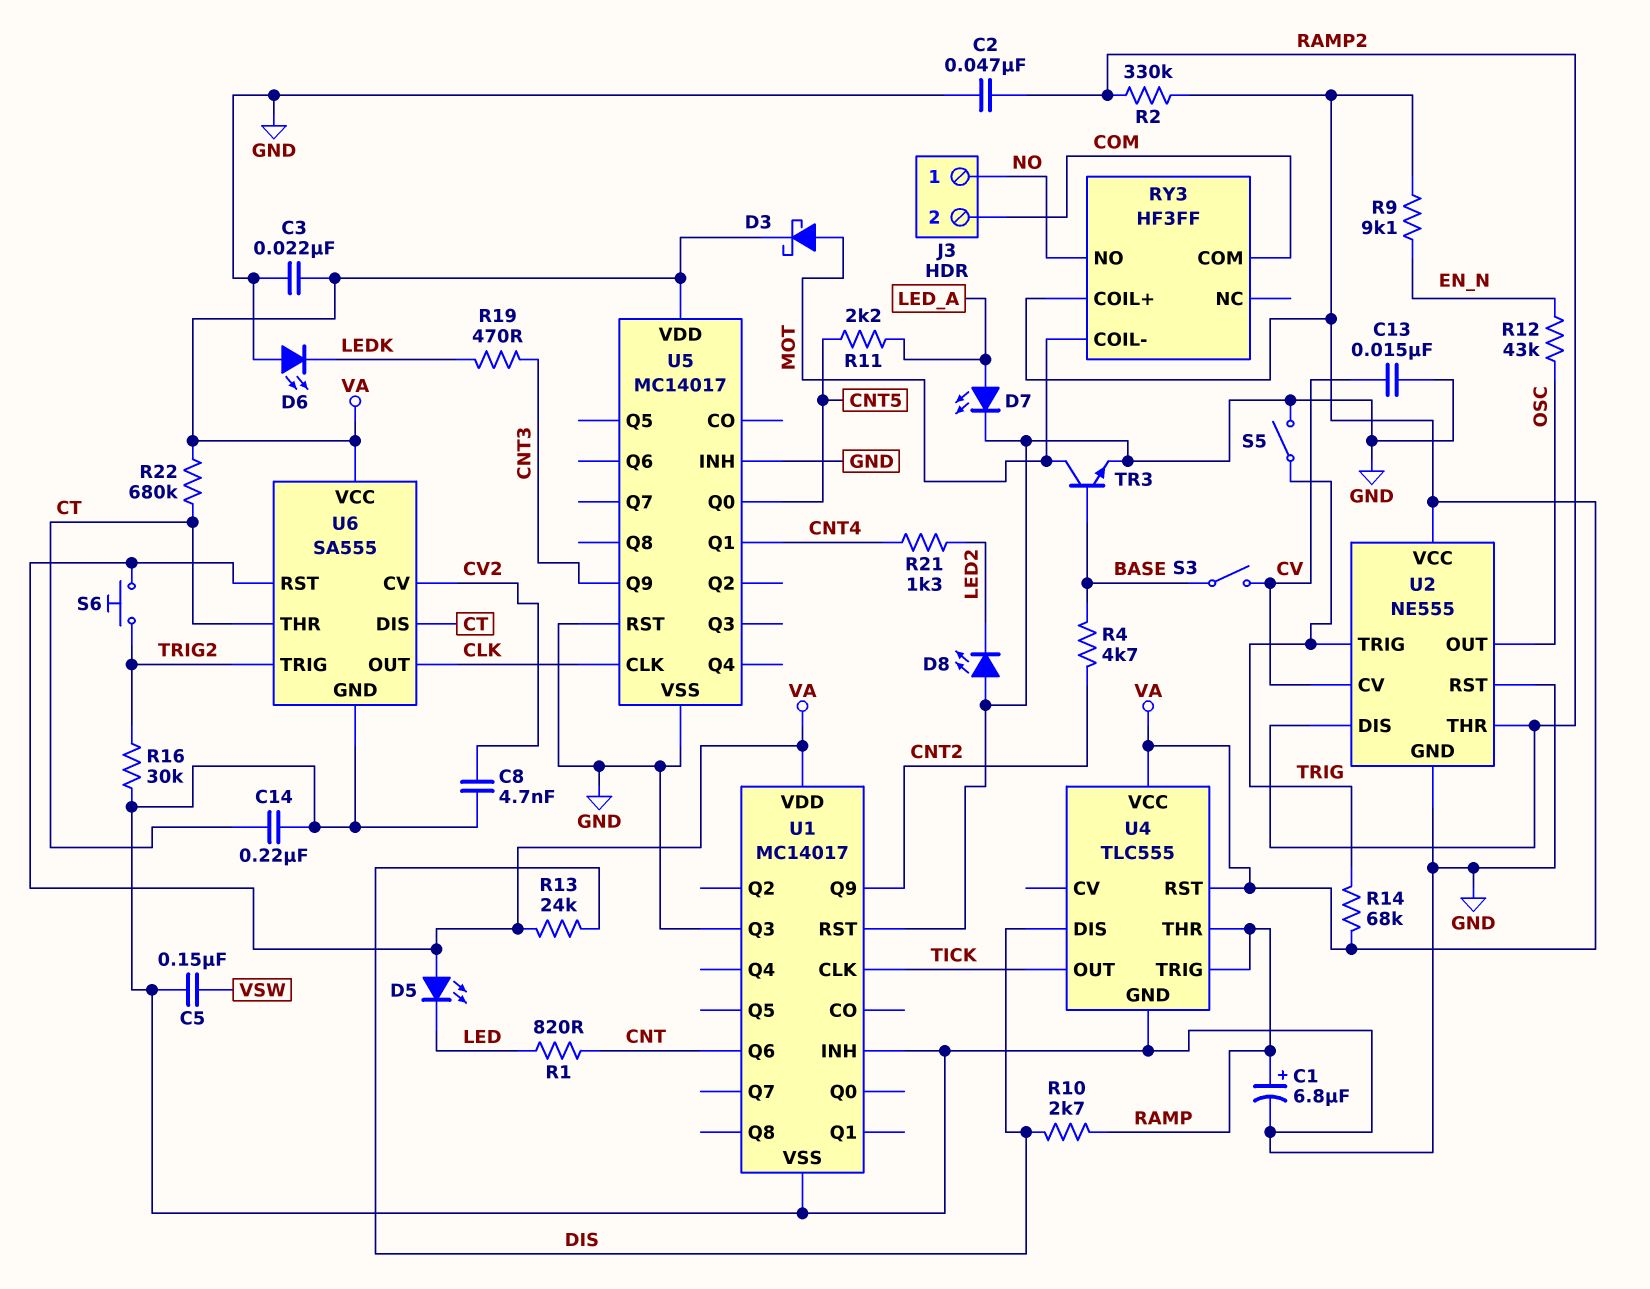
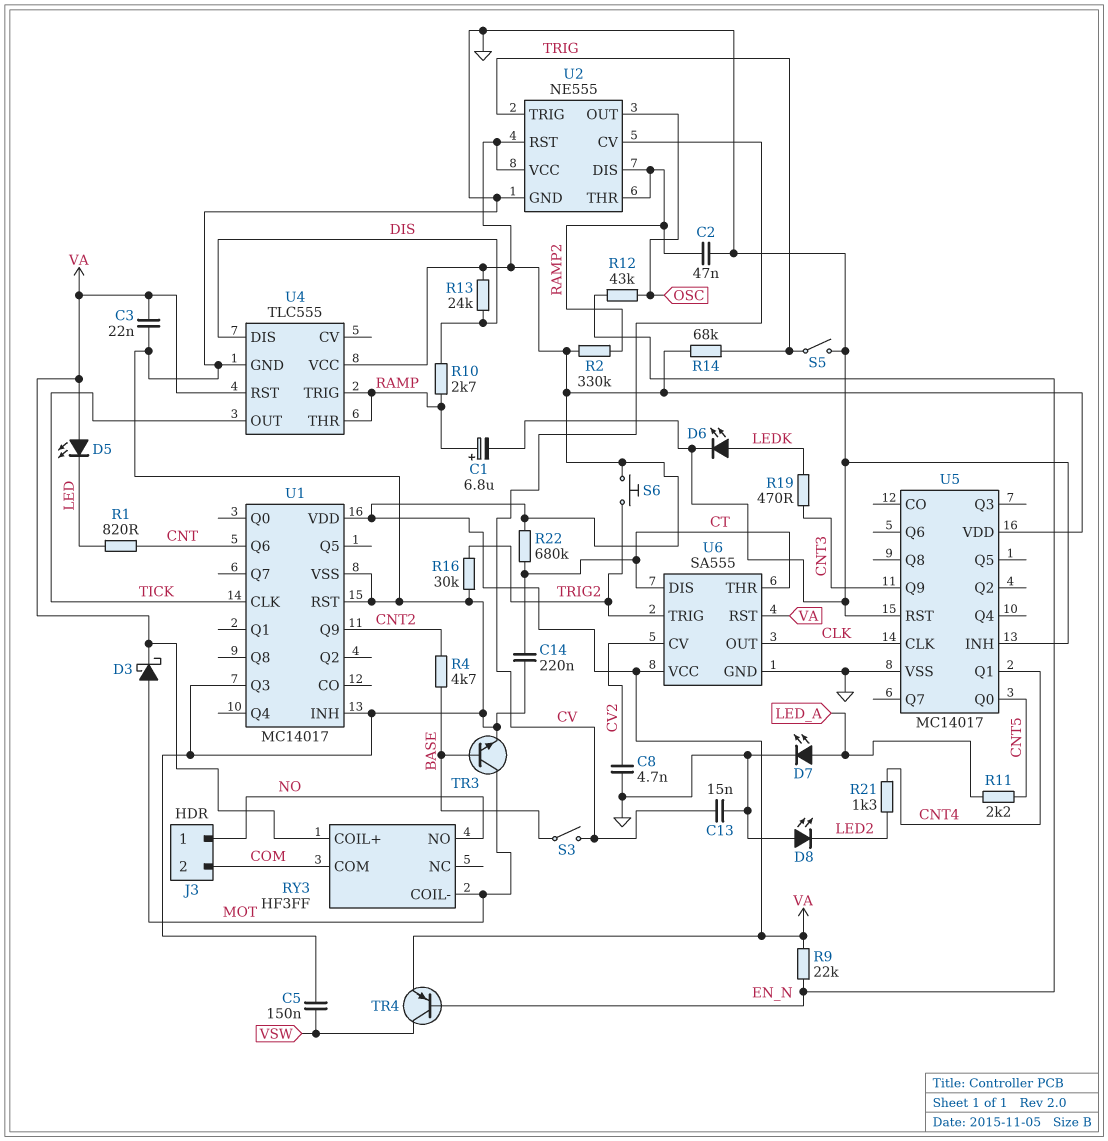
D6: LED (A GND, K LEDK) -> LED (A LEDK, K GND)
R9: 9.1k (EN_N, VA) -> 22k (EN_N, VA)
TR4: none -> PNP (B EN_N, C VSW, E VA)
U2 pin RST: GND -> VA

